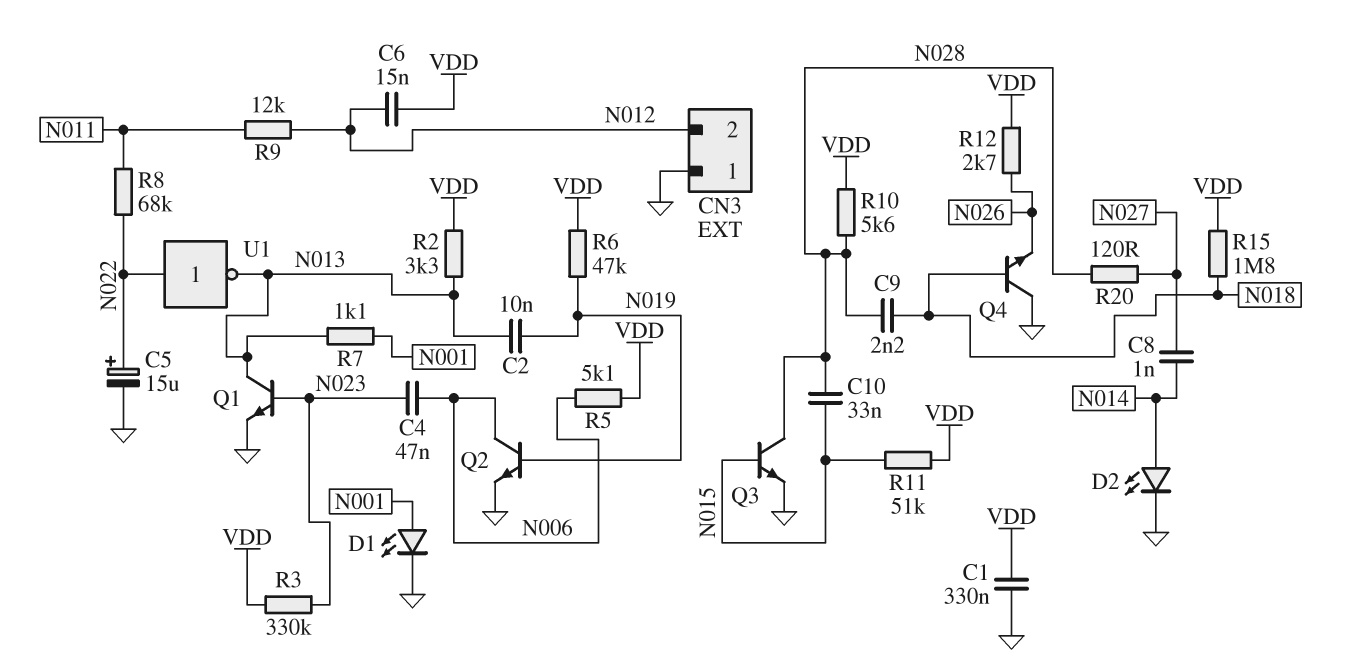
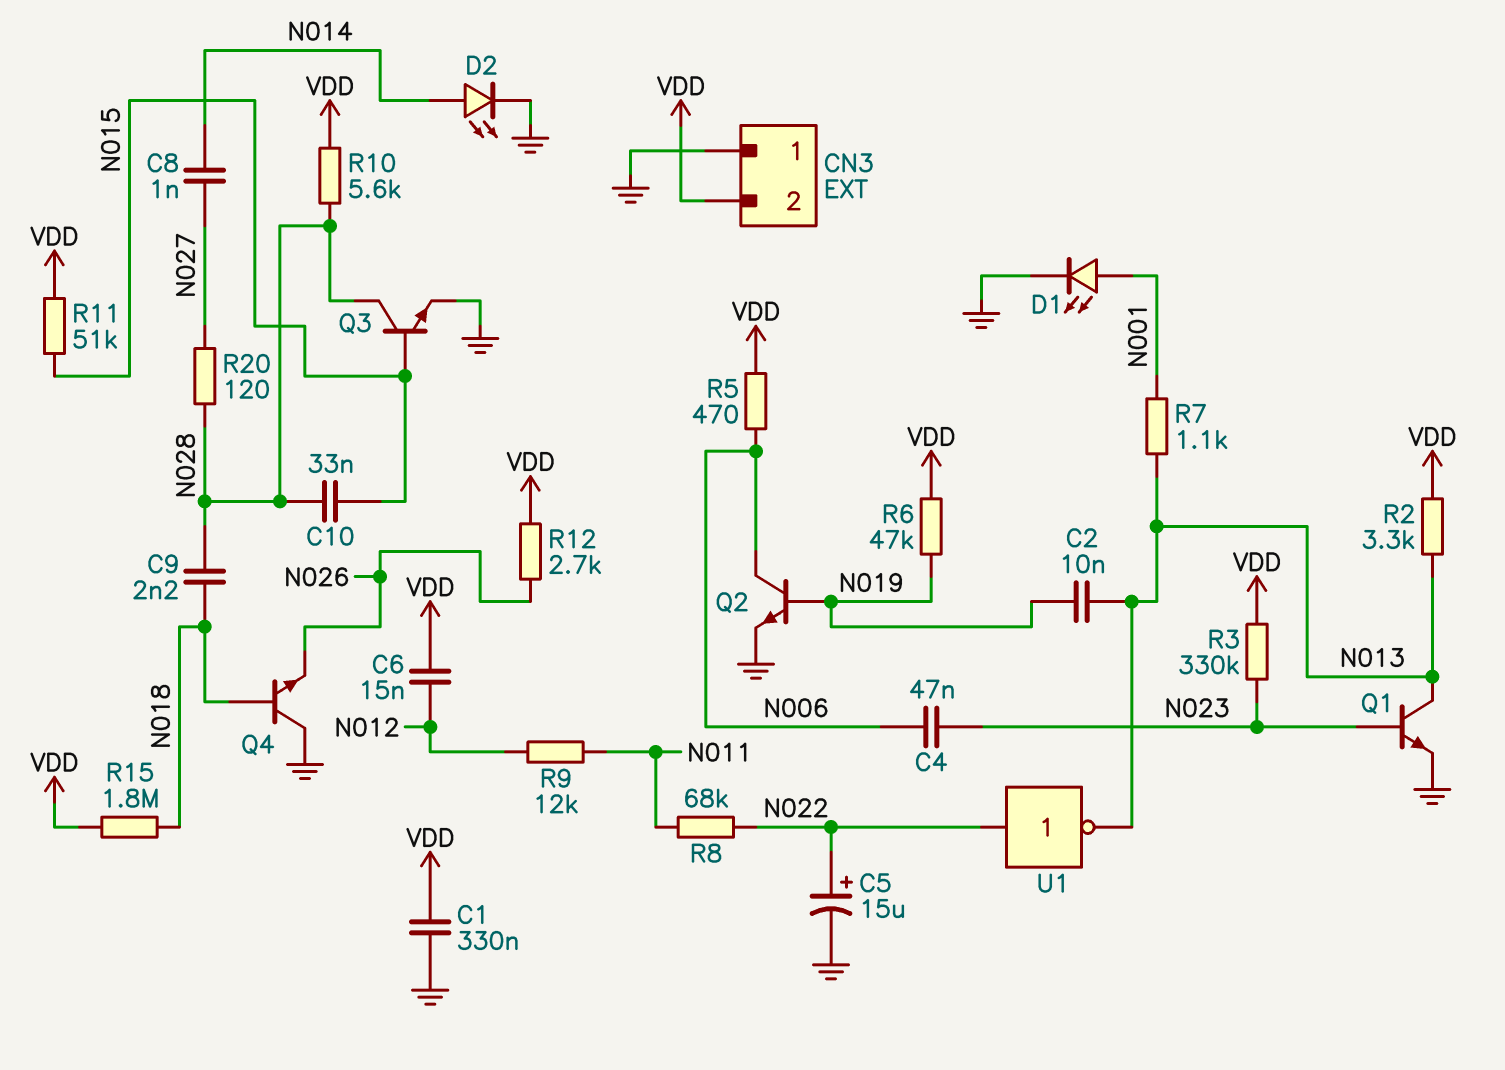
CN3 pin 2: N012 -> VDD
R5: 5.1k (N006, VDD) -> 470 (N006, VDD)

